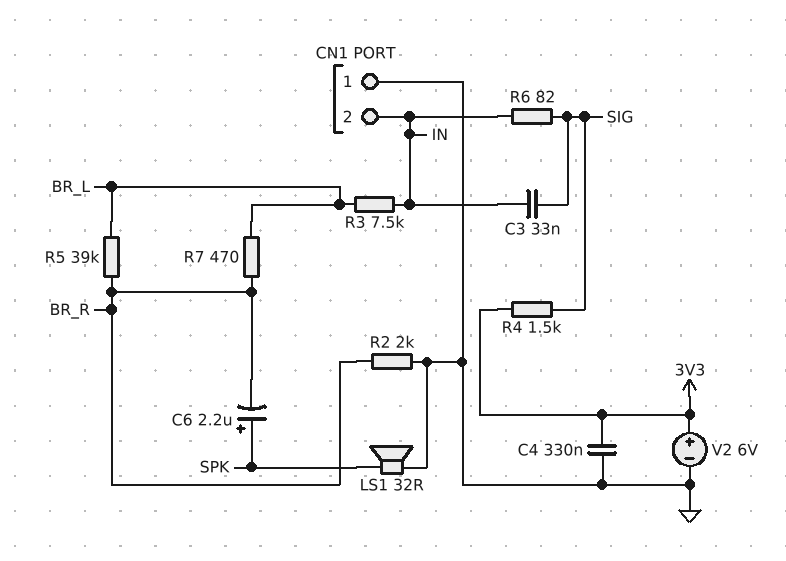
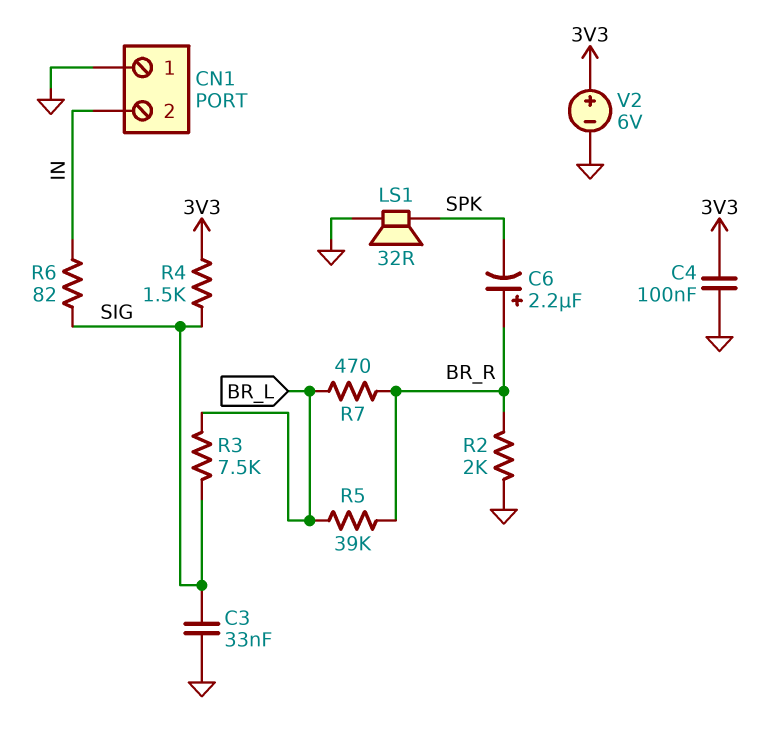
C3: 33nF (IN, SIG) -> 33nF (GND, SIG)
C4: 330nF (3V3, GND) -> 100nF (3V3, GND)
C6: 2.2uF (plus SPK, minus BR_R) -> 2.2uF (plus BR_R, minus SPK)
R3: 7.5k (BR_L, IN) -> 7.5k (BR_L, SIG)

